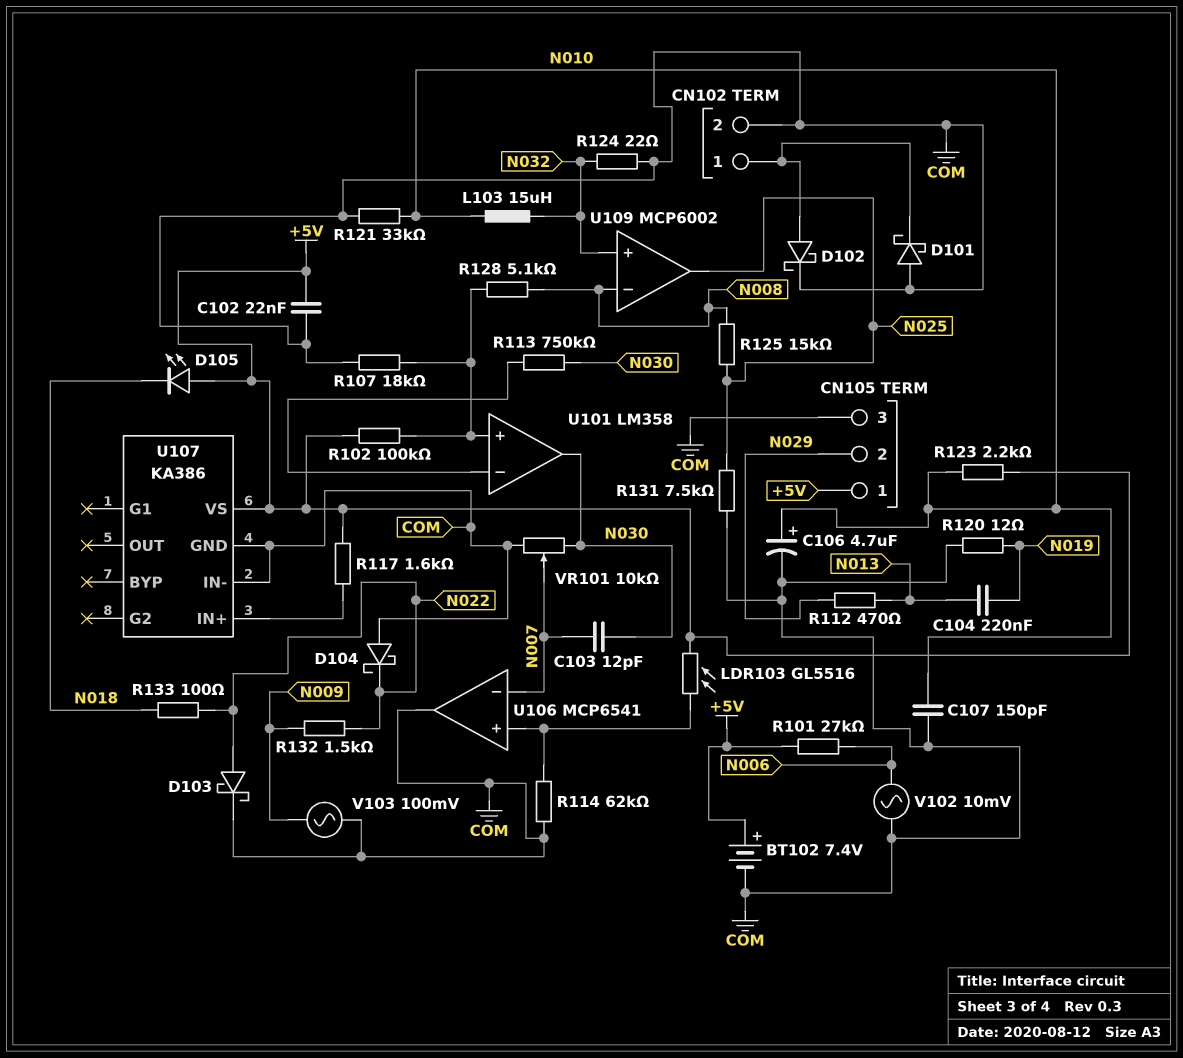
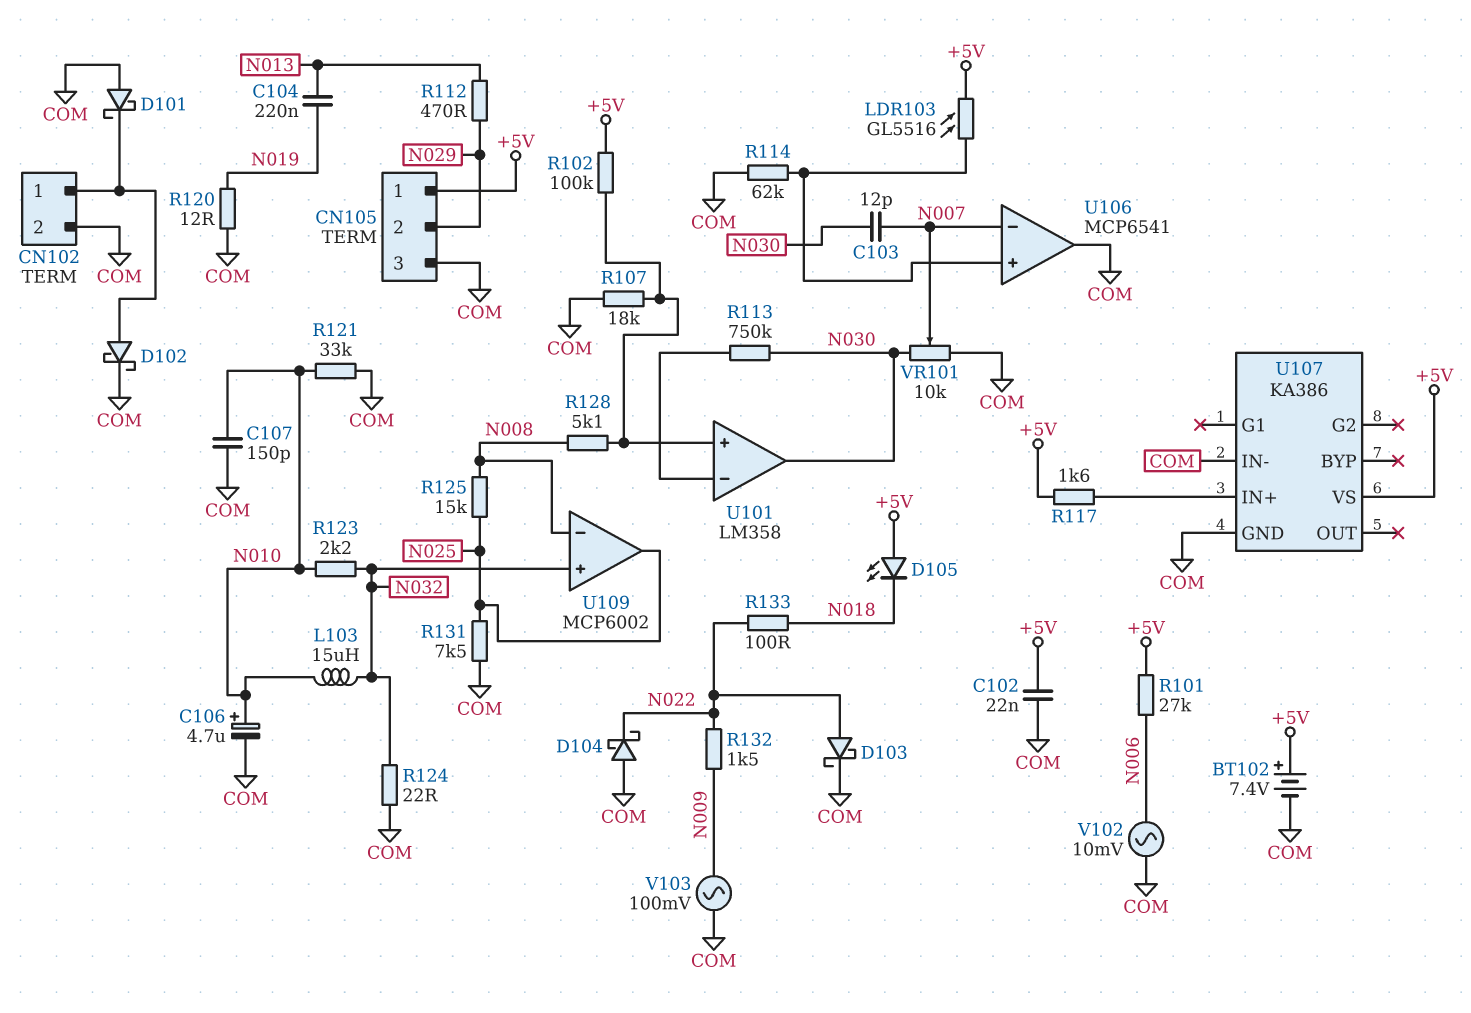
R123: 2.2k (+5V, N010) -> 2.2k (N010, N032)

